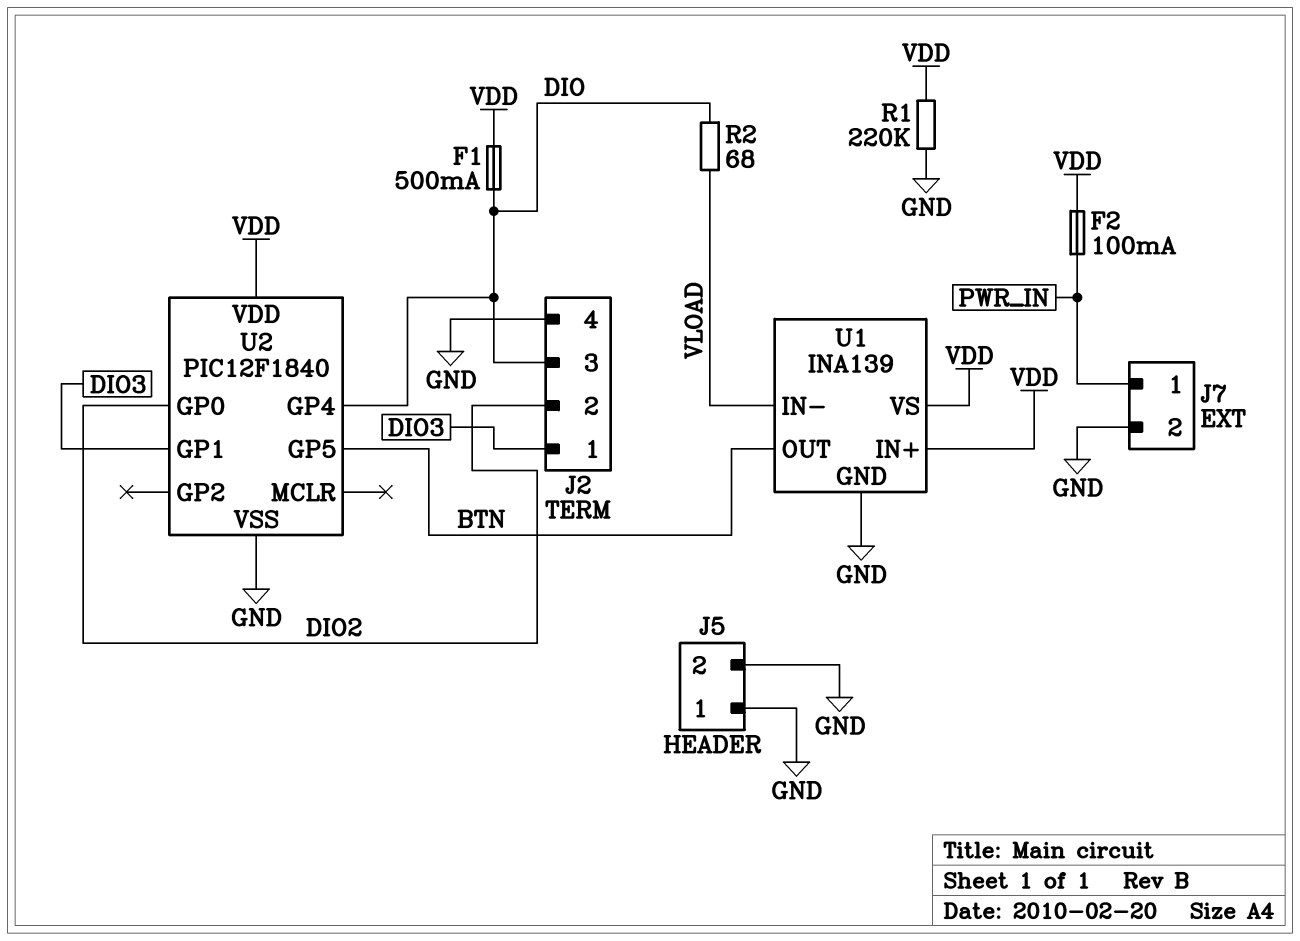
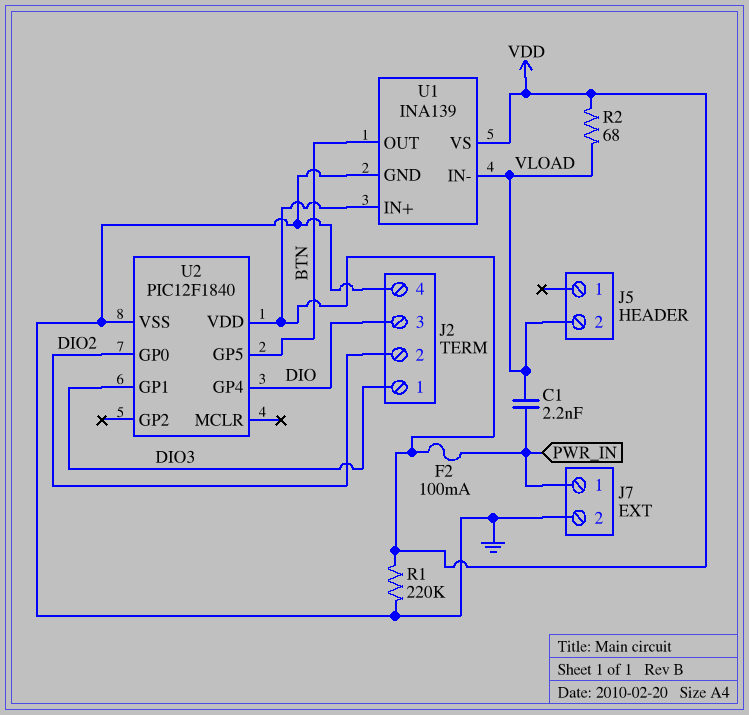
C1: none -> 2.2nF (PWR_IN, VLOAD)
F1: 500mA (DIO, VDD) -> none
J5 pin 1: GND -> none
J5 pin 2: GND -> VLOAD
R2: 68 (DIO, VLOAD) -> 68 (VDD, VLOAD)

